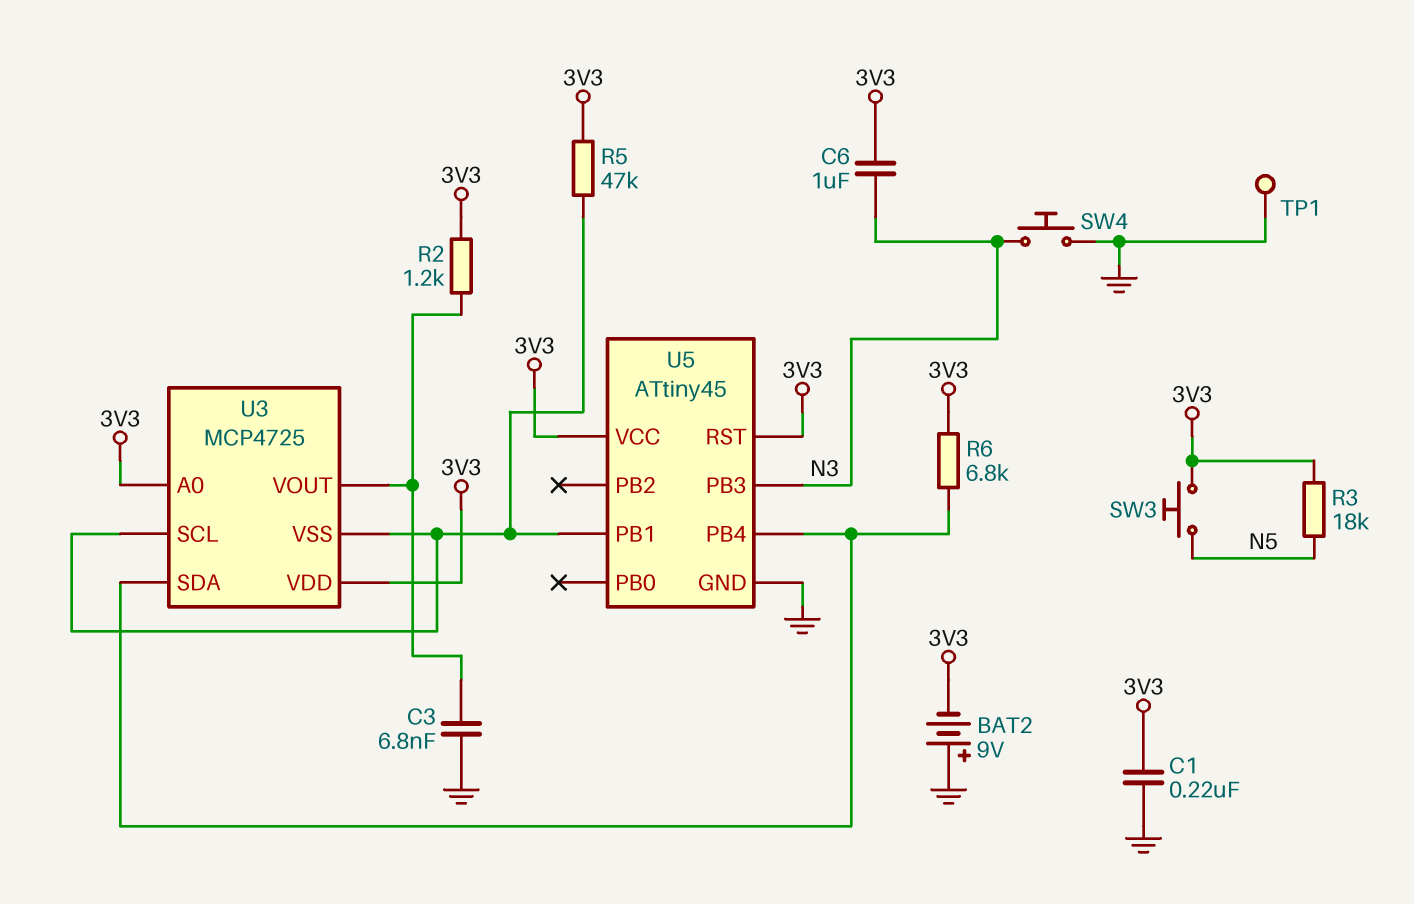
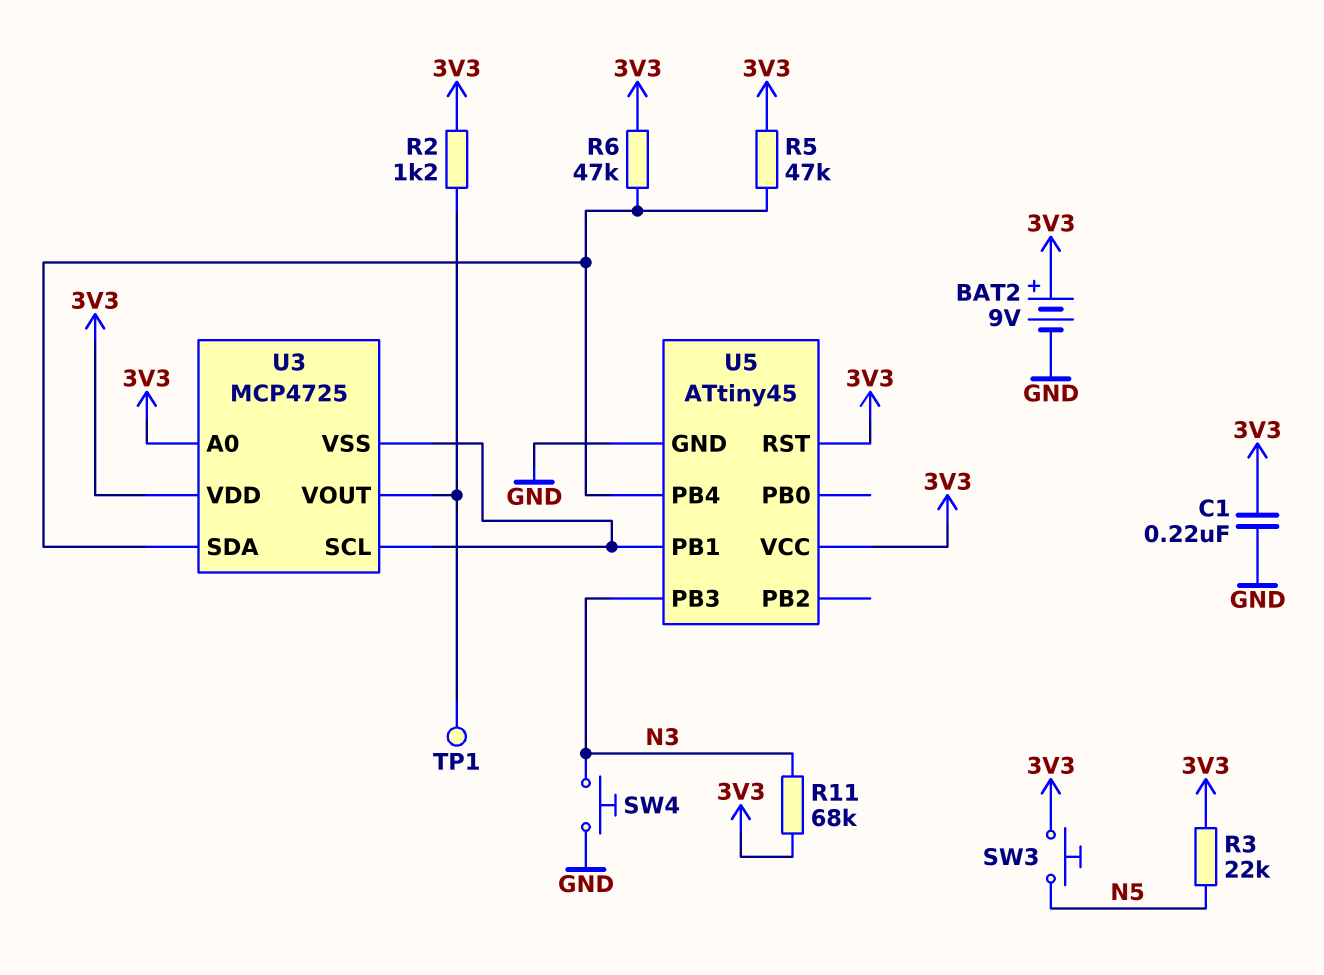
BAT2: 9V (plus GND, minus 3V3) -> 9V (plus 3V3, minus GND)
C3: 6.8nF (GND, U3/VOUT) -> none
C6: 1uF (3V3, N3) -> none
R3: 18k (3V3, N5) -> 22k (3V3, N5)
R5: 47k (3V3, U3/SCL) -> 47k (3V3, U3/SDA)
R6: 6.8k (3V3, U3/SDA) -> 47k (3V3, U3/SDA)
R11: none -> 68k (3V3, N3)
TP1: test point (GND) -> test point (U3/VOUT)

